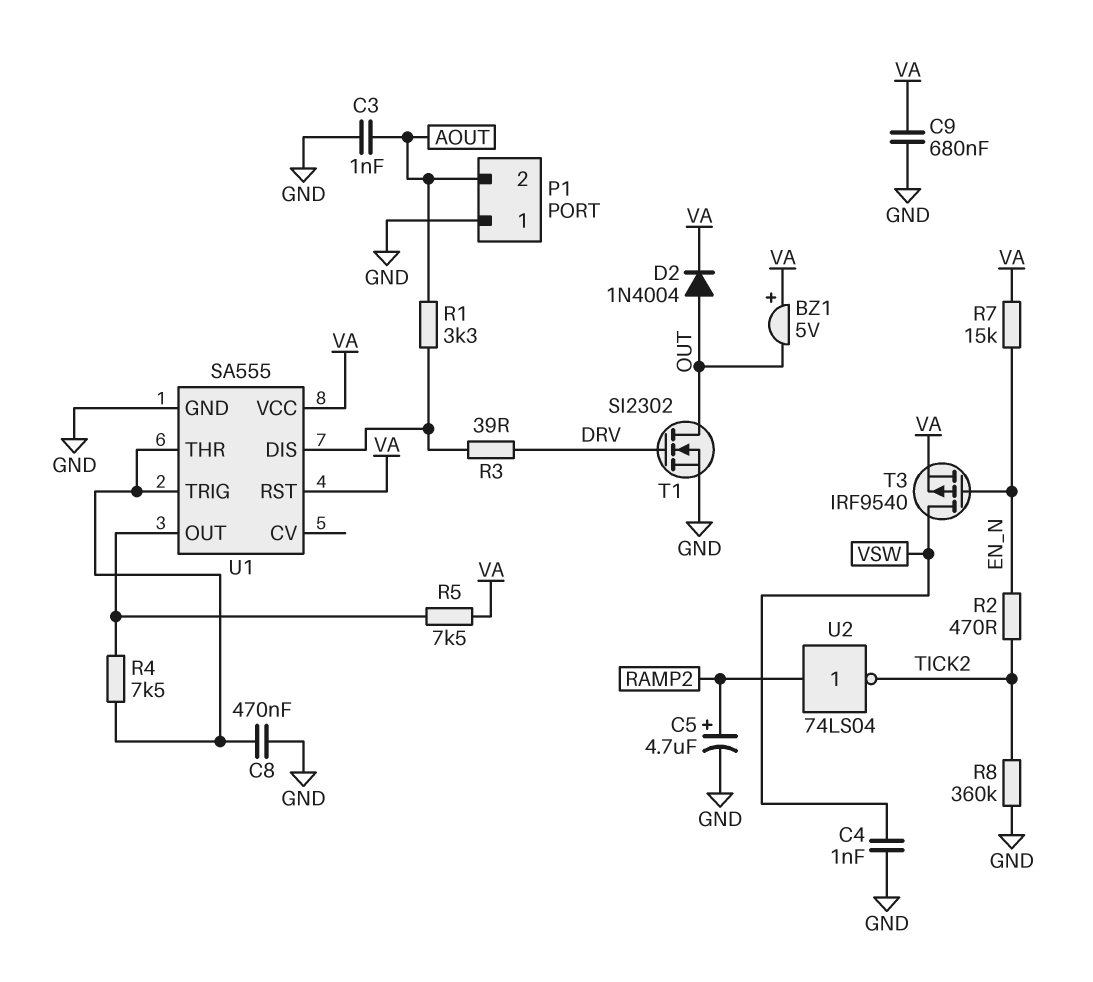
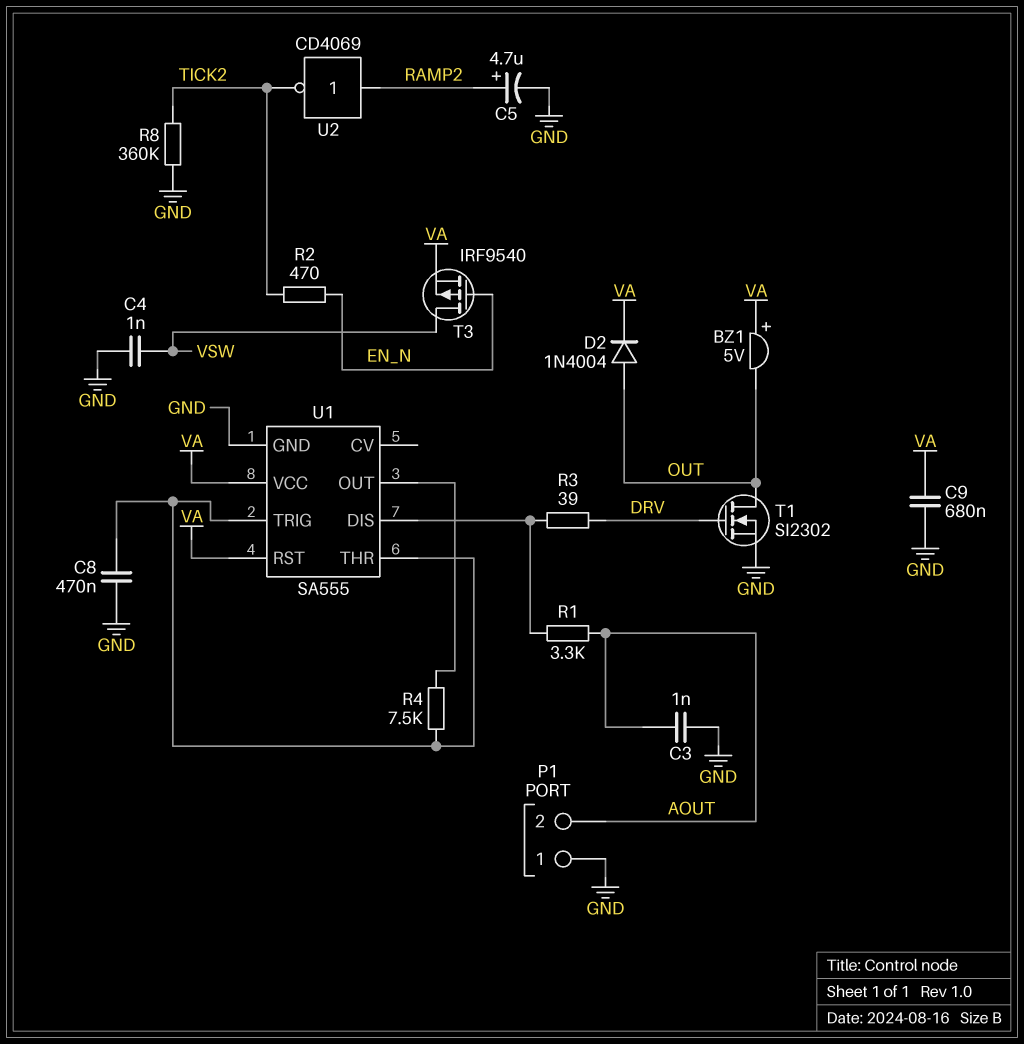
R5: 7.5k (U1/OUT, VA) -> none
R7: 15k (EN_N, VA) -> none
U2: NOT 74LS04 (in RAMP2, out TICK2) -> NOT CD4069 (in RAMP2, out TICK2)

